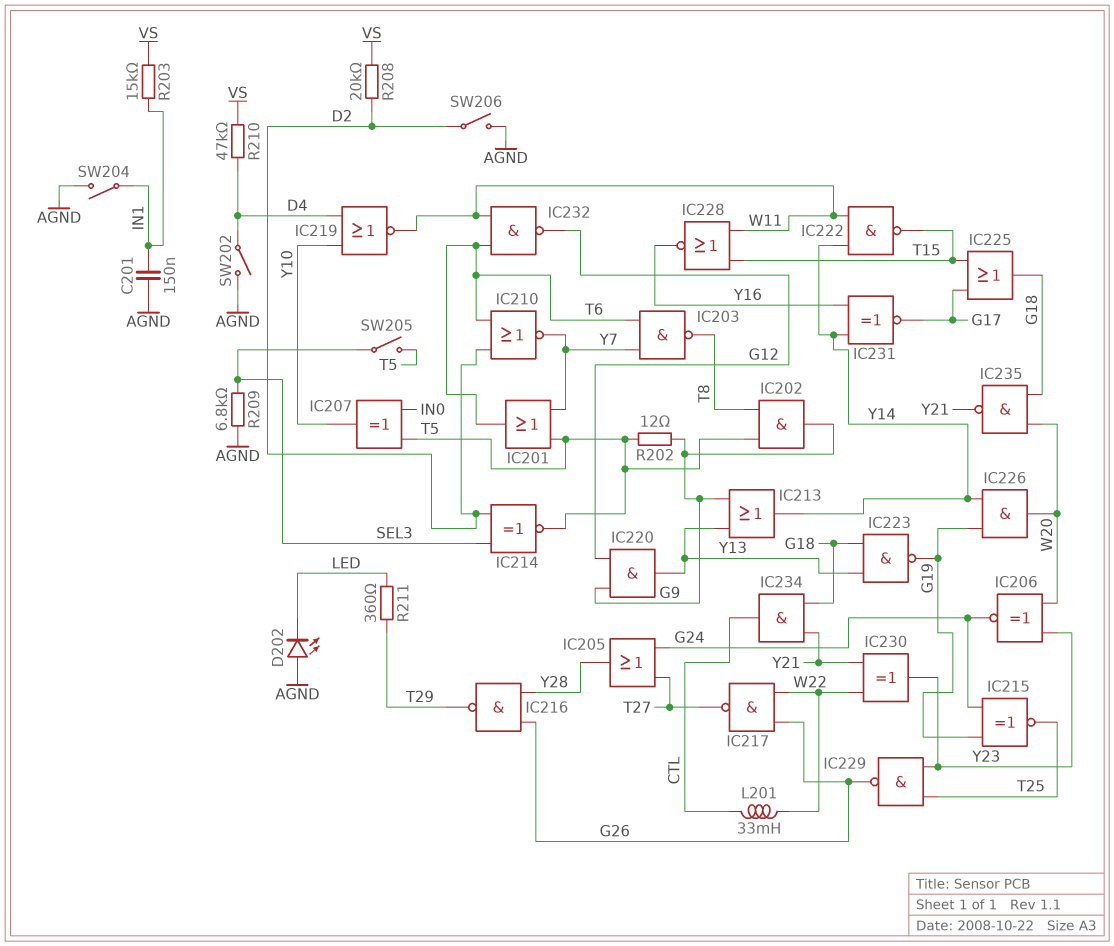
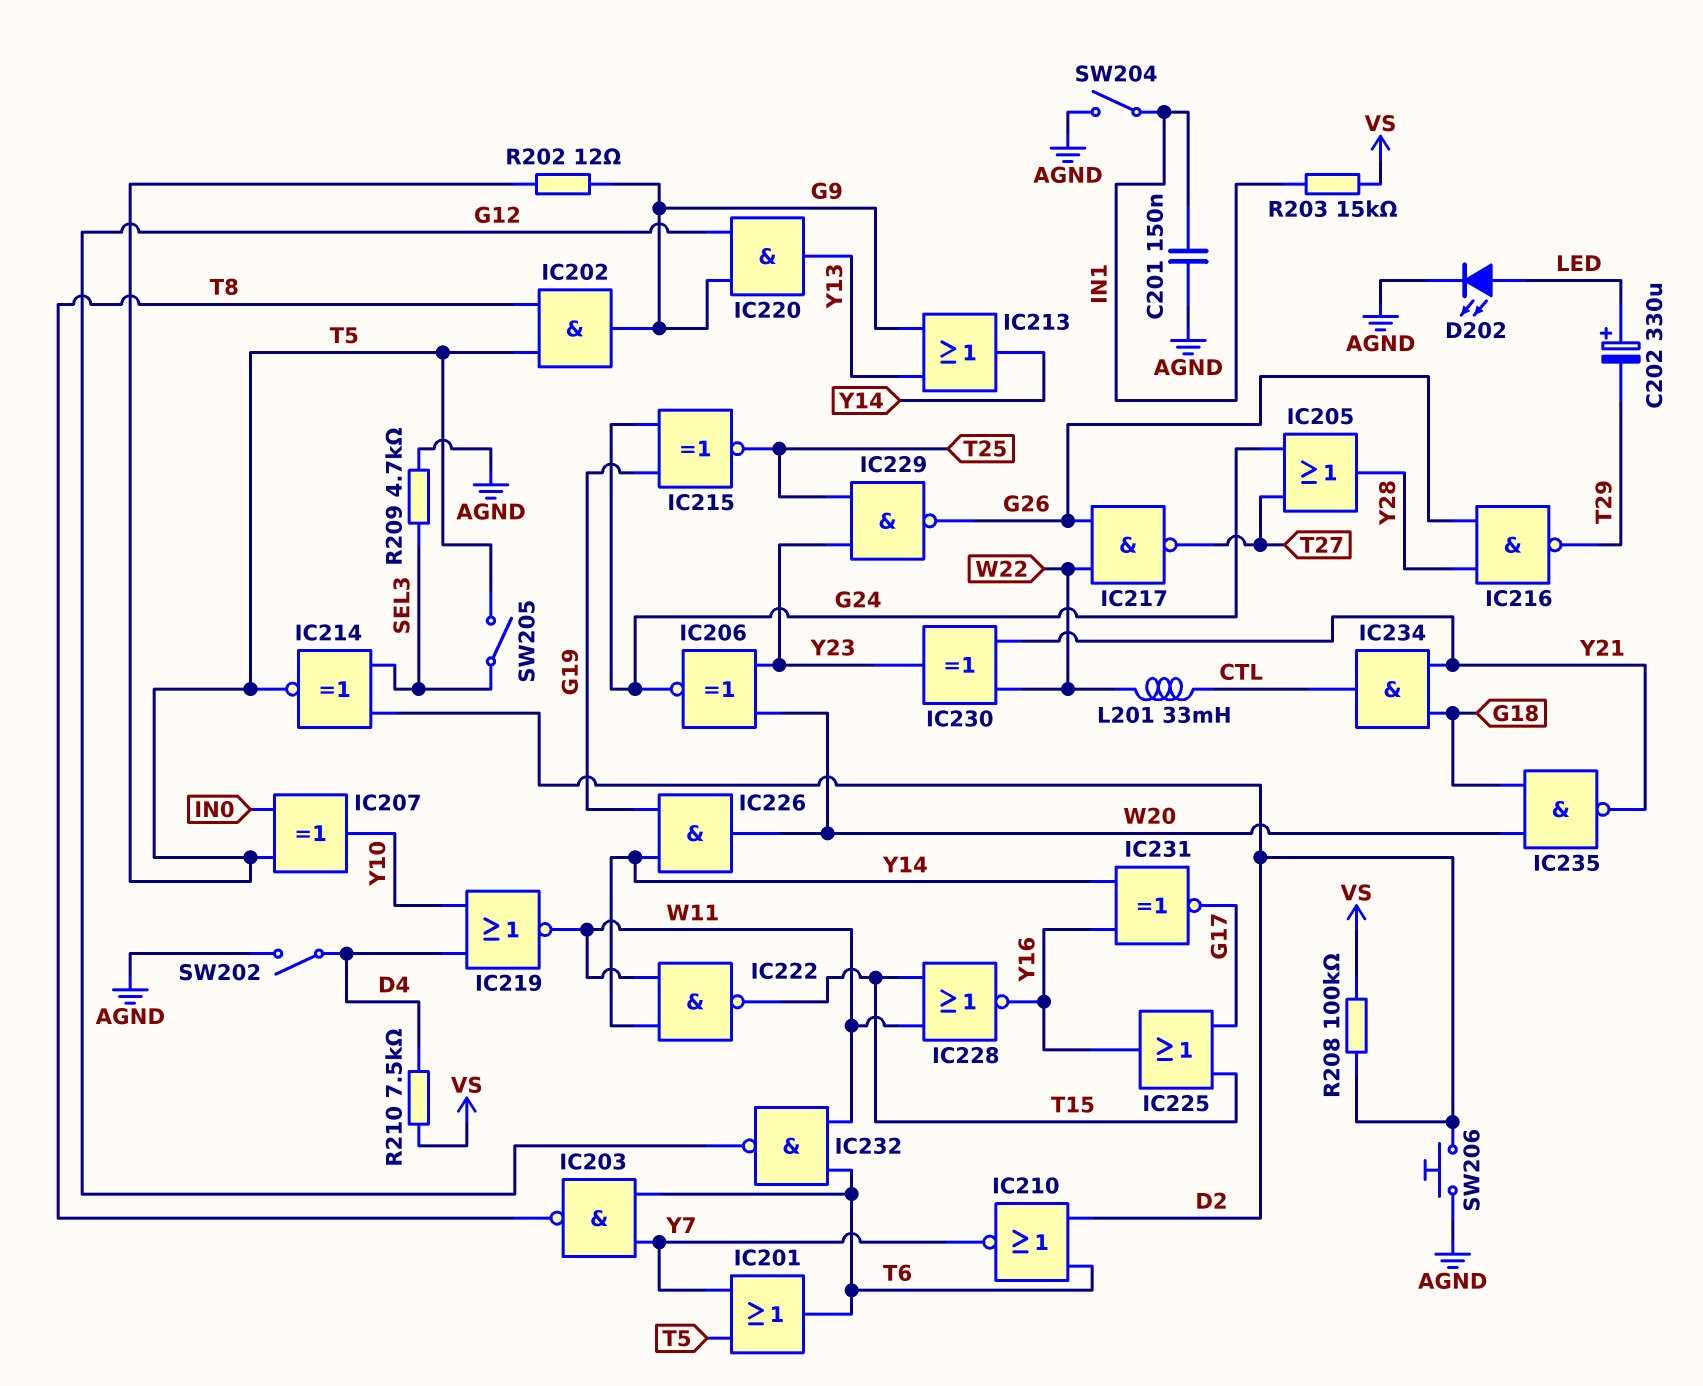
C202: none -> 330uF (plus LED, minus T29)
D202: LED (A AGND, K LED) -> LED (A LED, K AGND)
IC223: NAND (in G18, in Y13, out G19) -> none
IC225: OR (in G17, in T15, out G18) -> OR (in G17, in T15, out Y16)
R208: 20k (D2, VS) -> 100k (D2, VS)
R209: 6.8k (AGND, SEL3) -> 4.7k (AGND, SEL3)
R210: 47k (D4, VS) -> 7.5k (D4, VS)
R211: 360 (LED, T29) -> none
SW206: switch (AGND, D2) -> button (AGND, D2)

